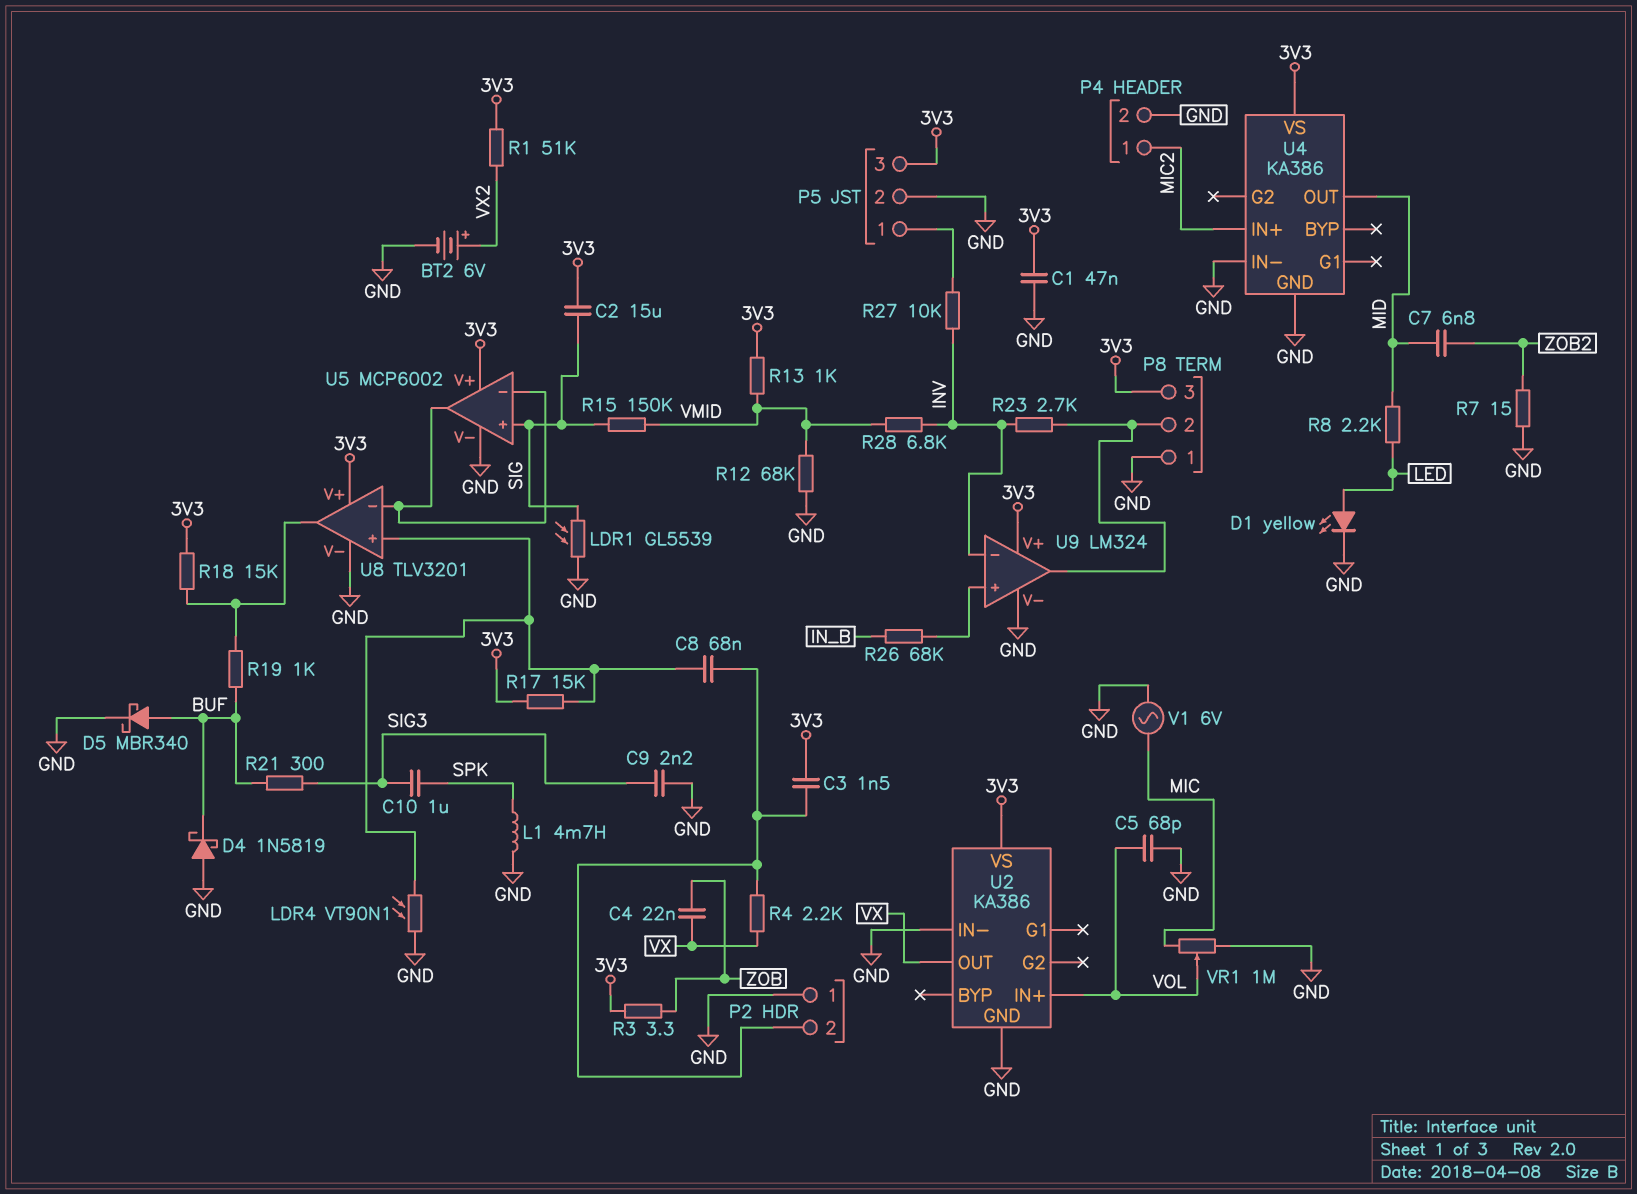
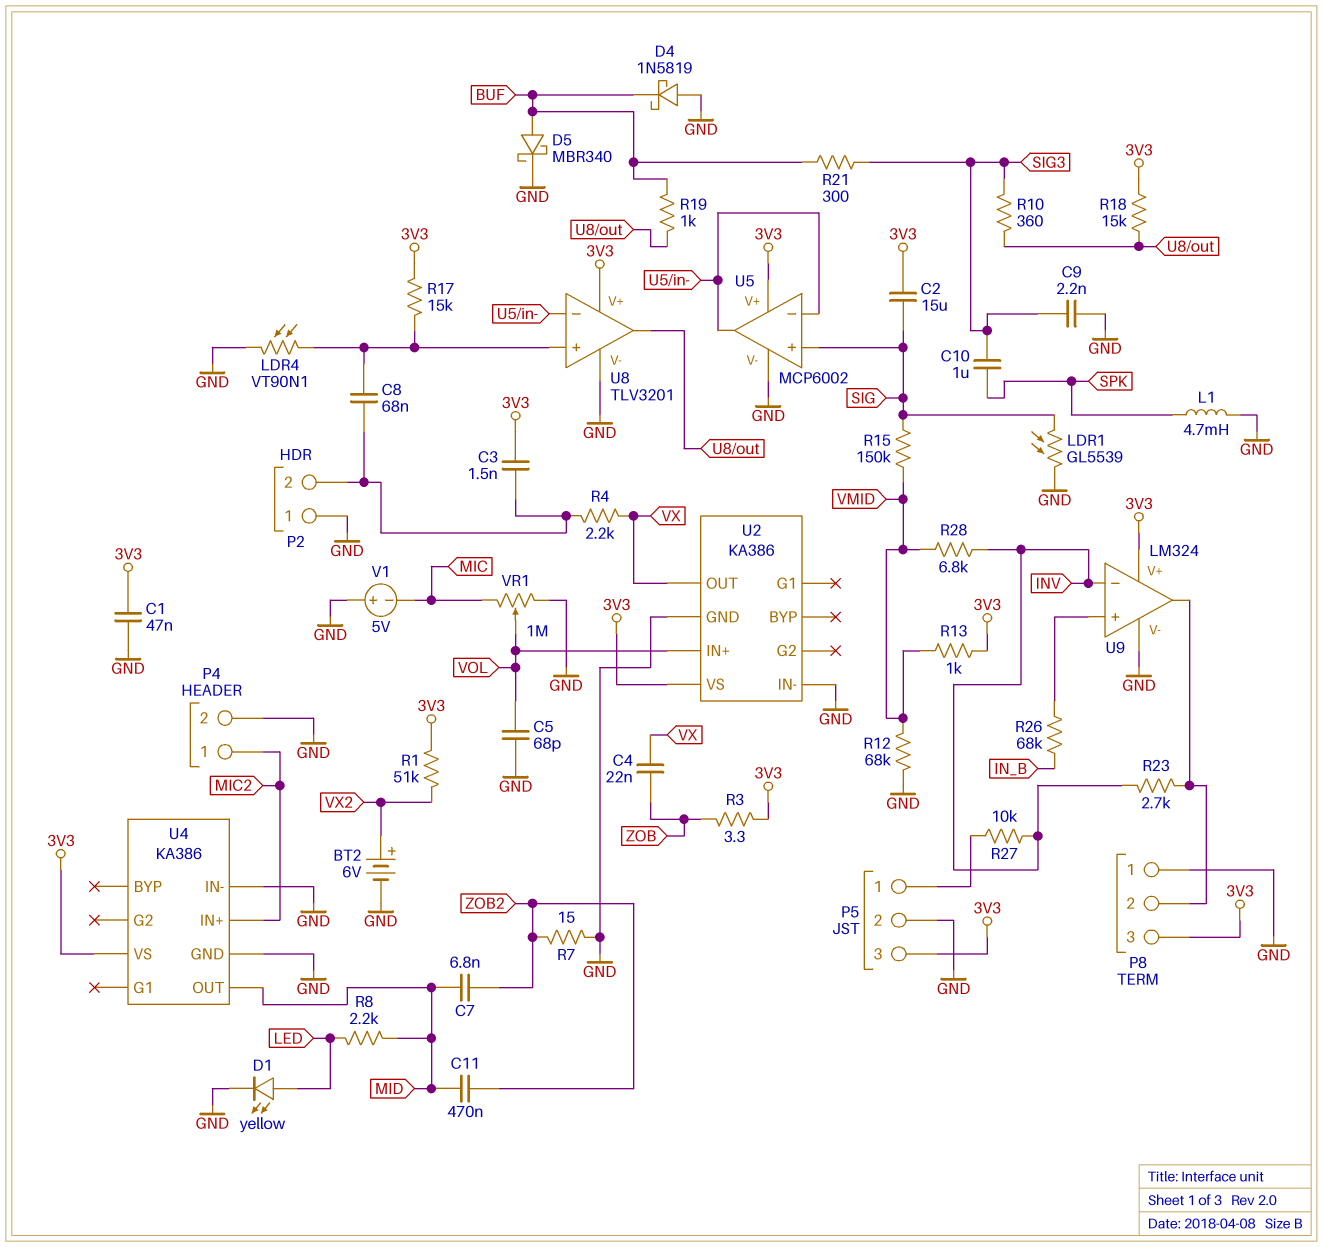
C11: none -> 470nF (MID, ZOB2)
R10: none -> 360 (SIG3, U8/out)
V1: AC 6V (GND, MIC) -> 5V (plus GND, minus MIC)

